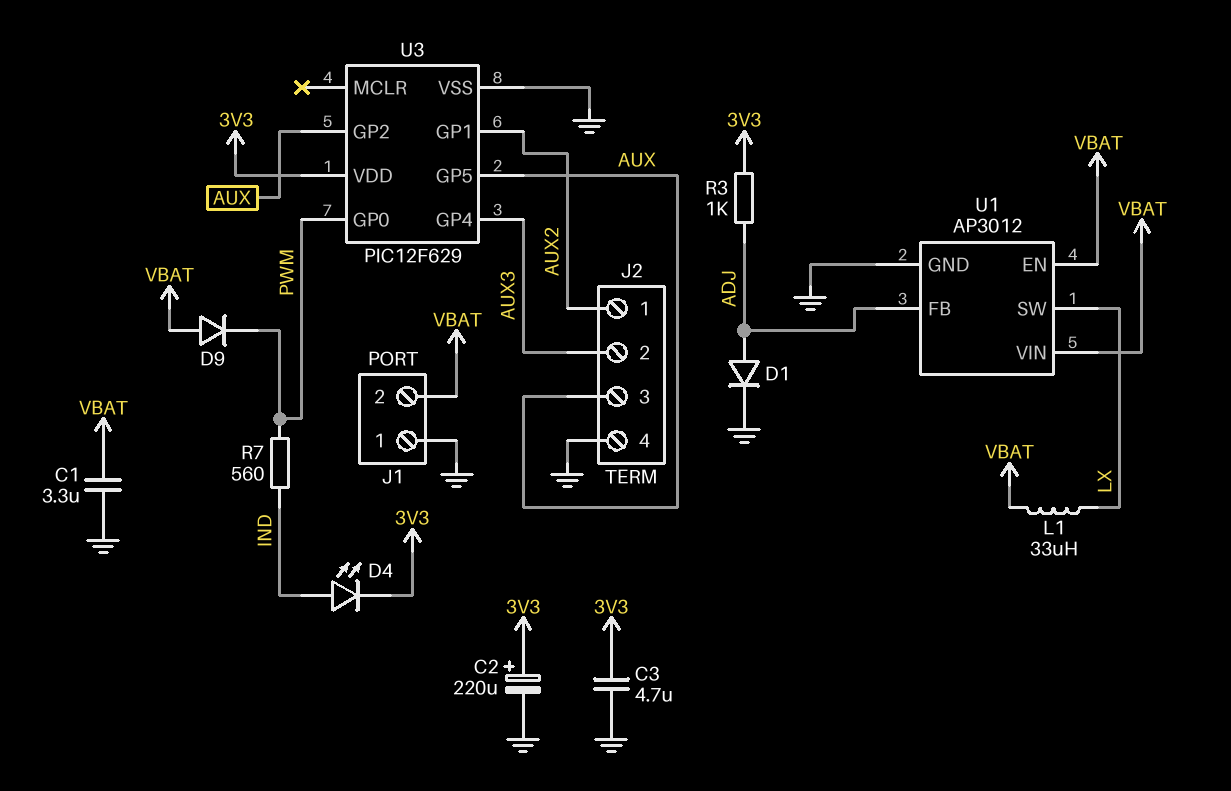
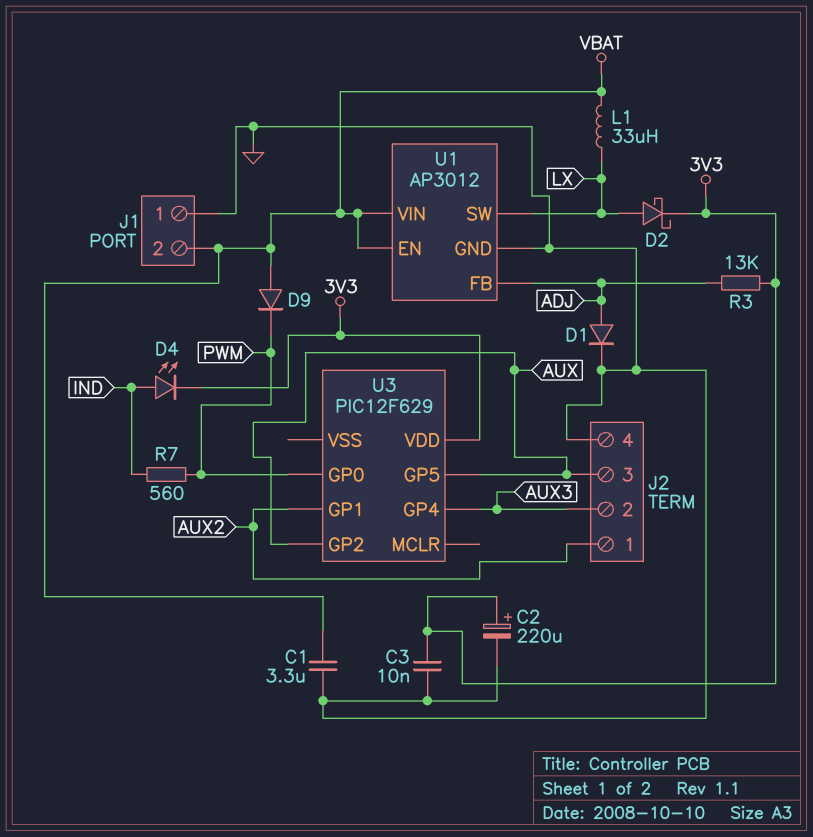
C3: 4.7uF (3V3, GND) -> 10nF (3V3, GND)
D2: none -> schottky (A LX, K 3V3)
R3: 1k (3V3, ADJ) -> 13k (3V3, ADJ)
U3 pin VSS: GND -> none

